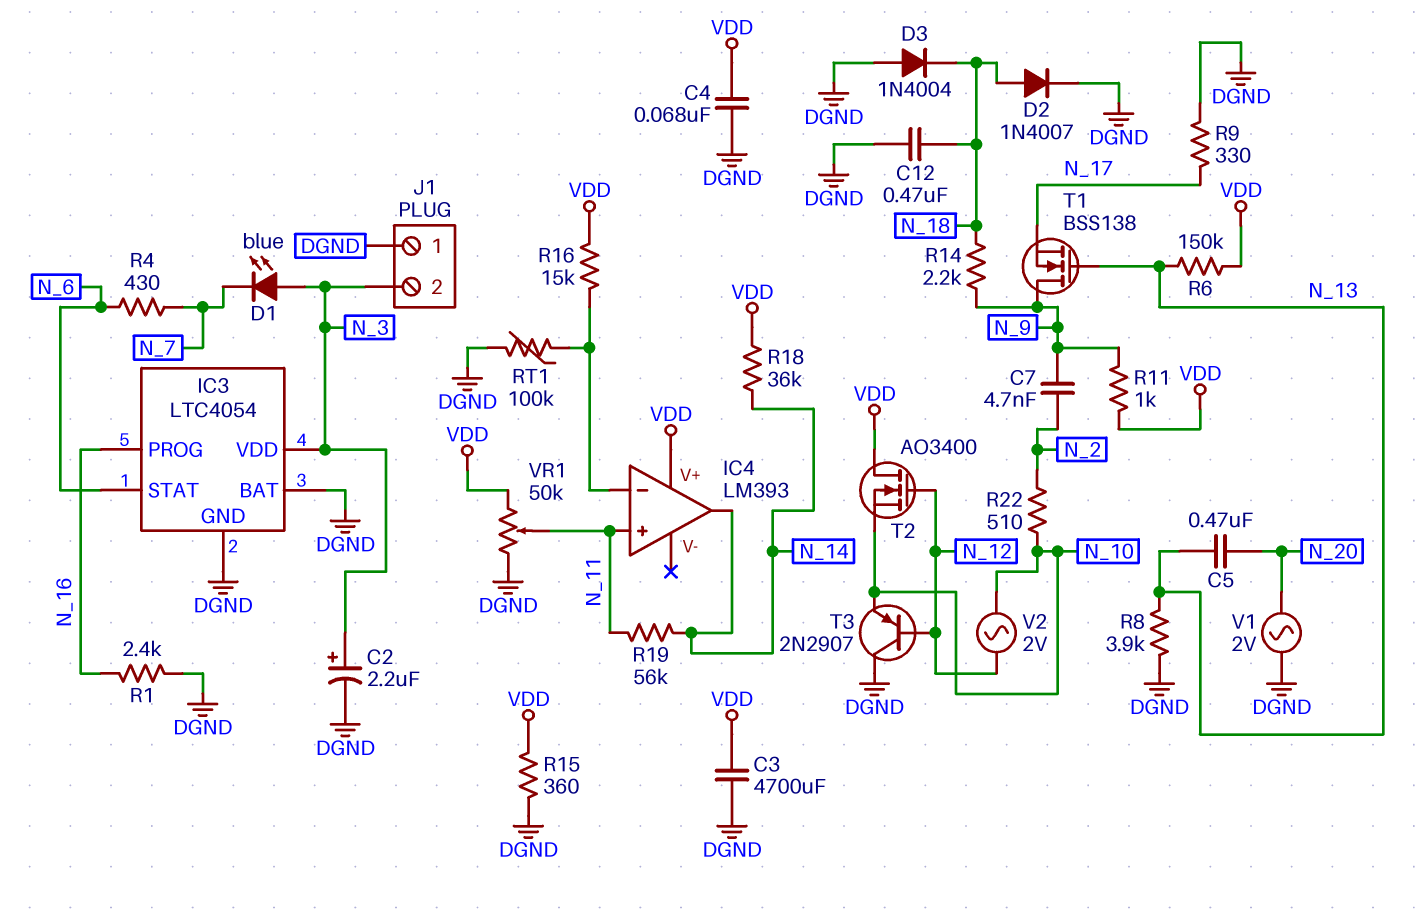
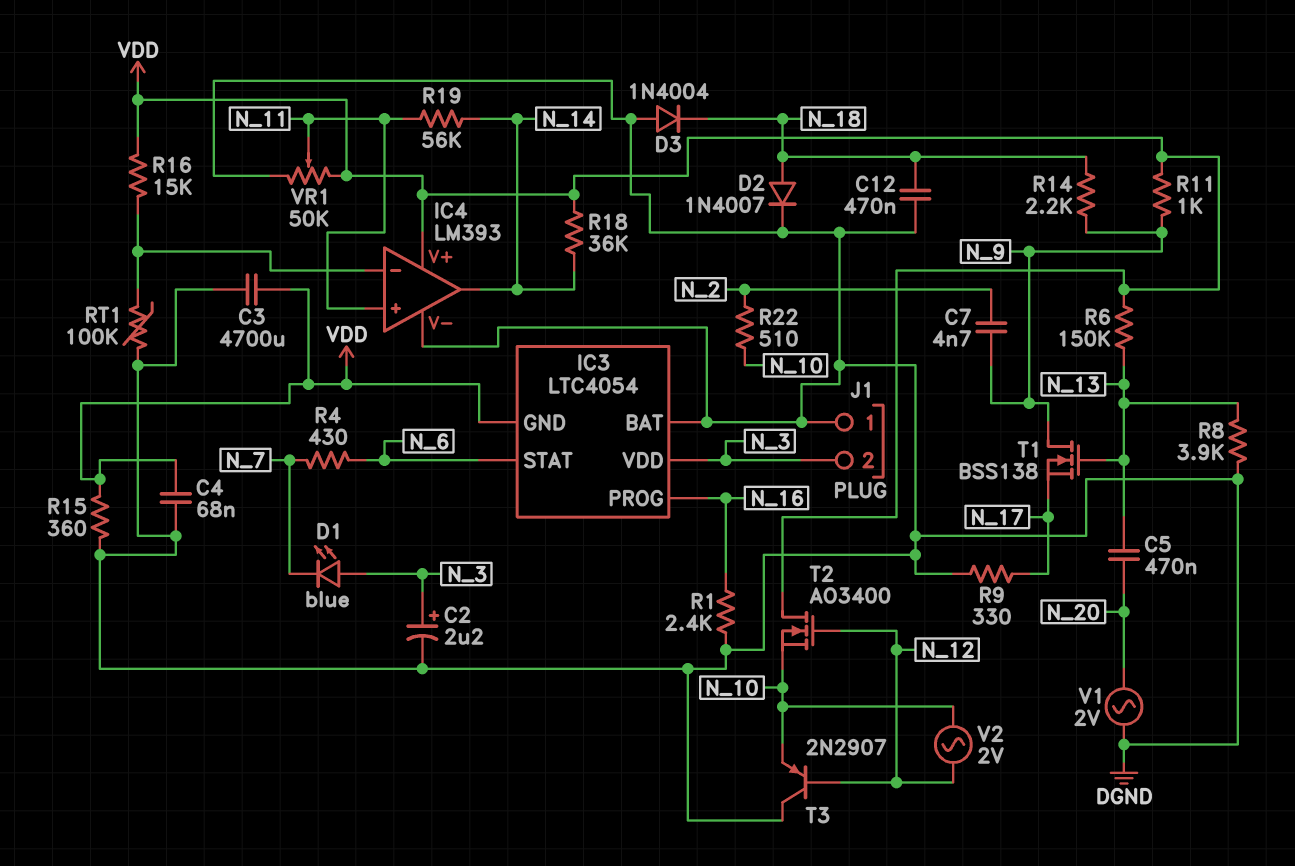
IC3 pin GND: DGND -> VDD
IC4 pin V-: none -> DGND

